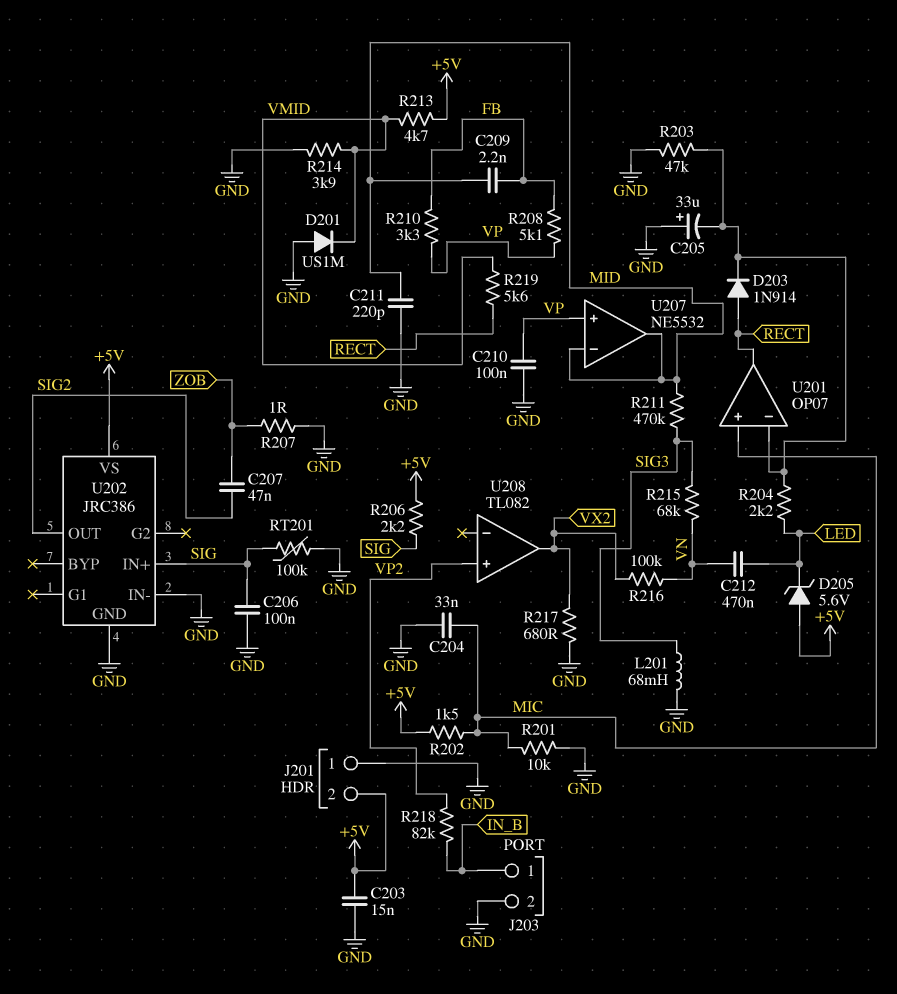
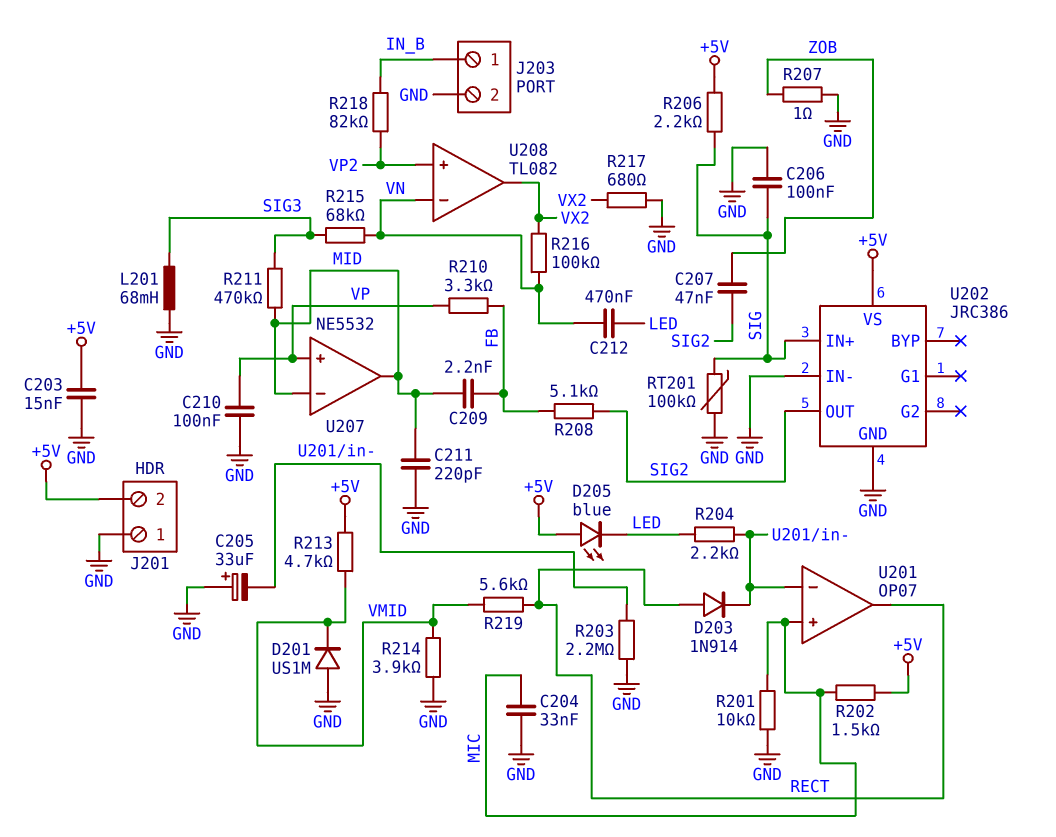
D205: zener 5.6V (A +5V, K LED) -> LED blue (A +5V, K LED)
R203: 47k (GND, U201/in-) -> 2.2M (GND, U201/in-)
R208: 5.1k (FB, VP) -> 5.1k (FB, SIG2)
U208 pin in-: none -> VN

